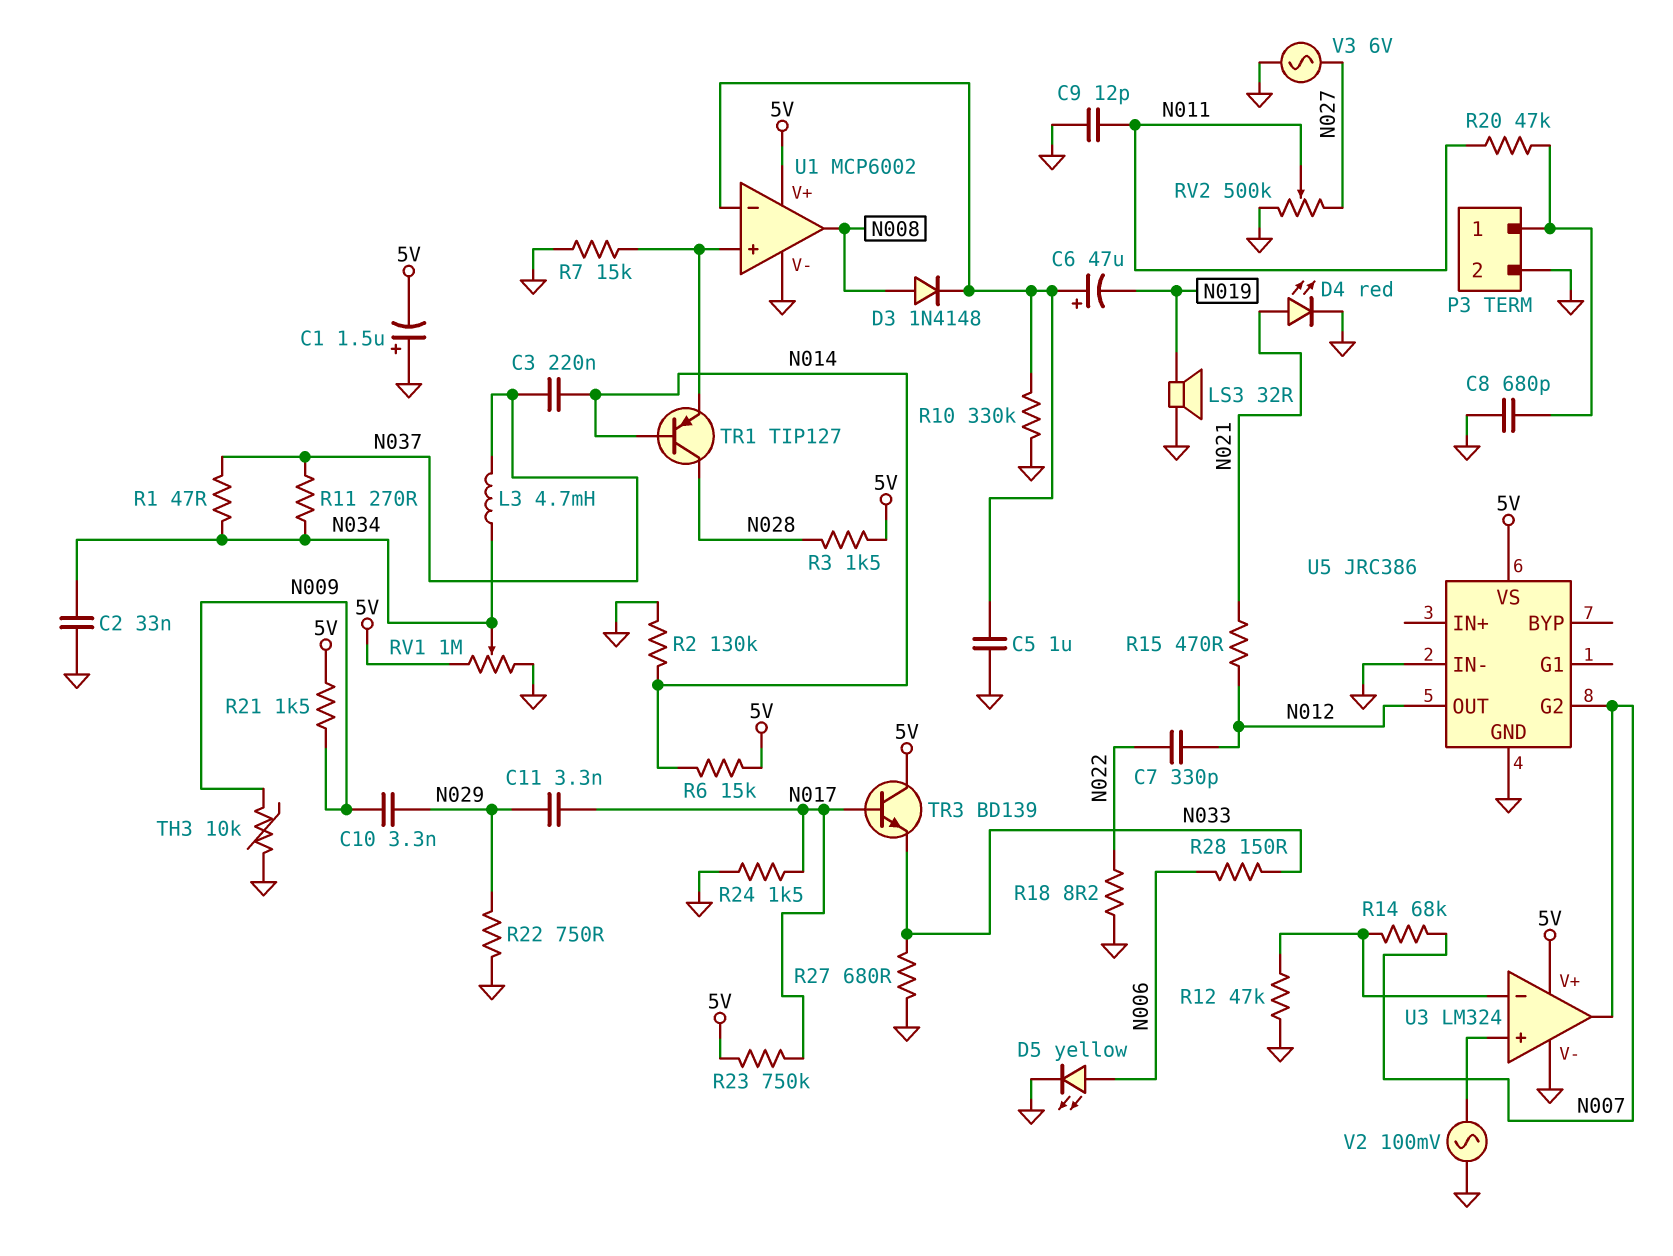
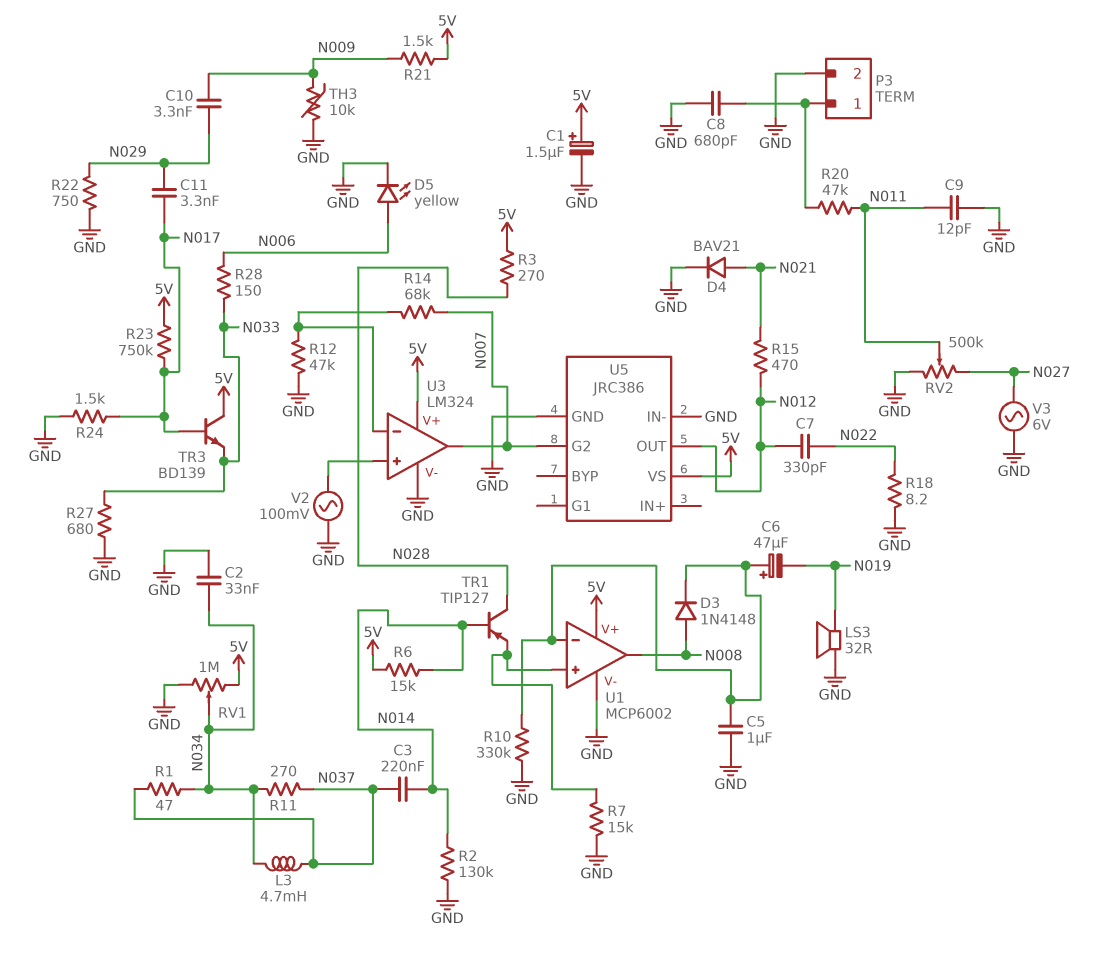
C1: 1.5uF (plus GND, minus 5V) -> 1.5uF (plus 5V, minus GND)
D4: LED red (A N021, K GND) -> diode BAV21 (A N021, K GND)
R3: 1.5k (5V, N028) -> 270 (5V, N028)

